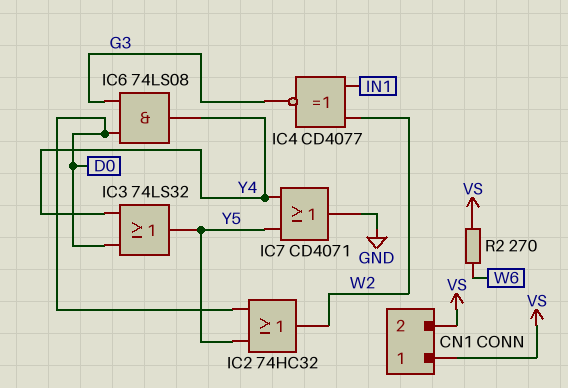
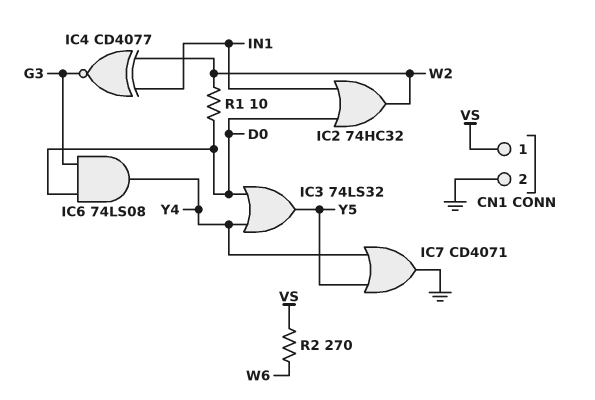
CN1 pin 2: VS -> GND
IC2: OR 74HC32 (in D0, in Y5, out W2) -> OR 74HC32 (in D0, in IN1, out W2)
R1: none -> 10 (D0, W2)

